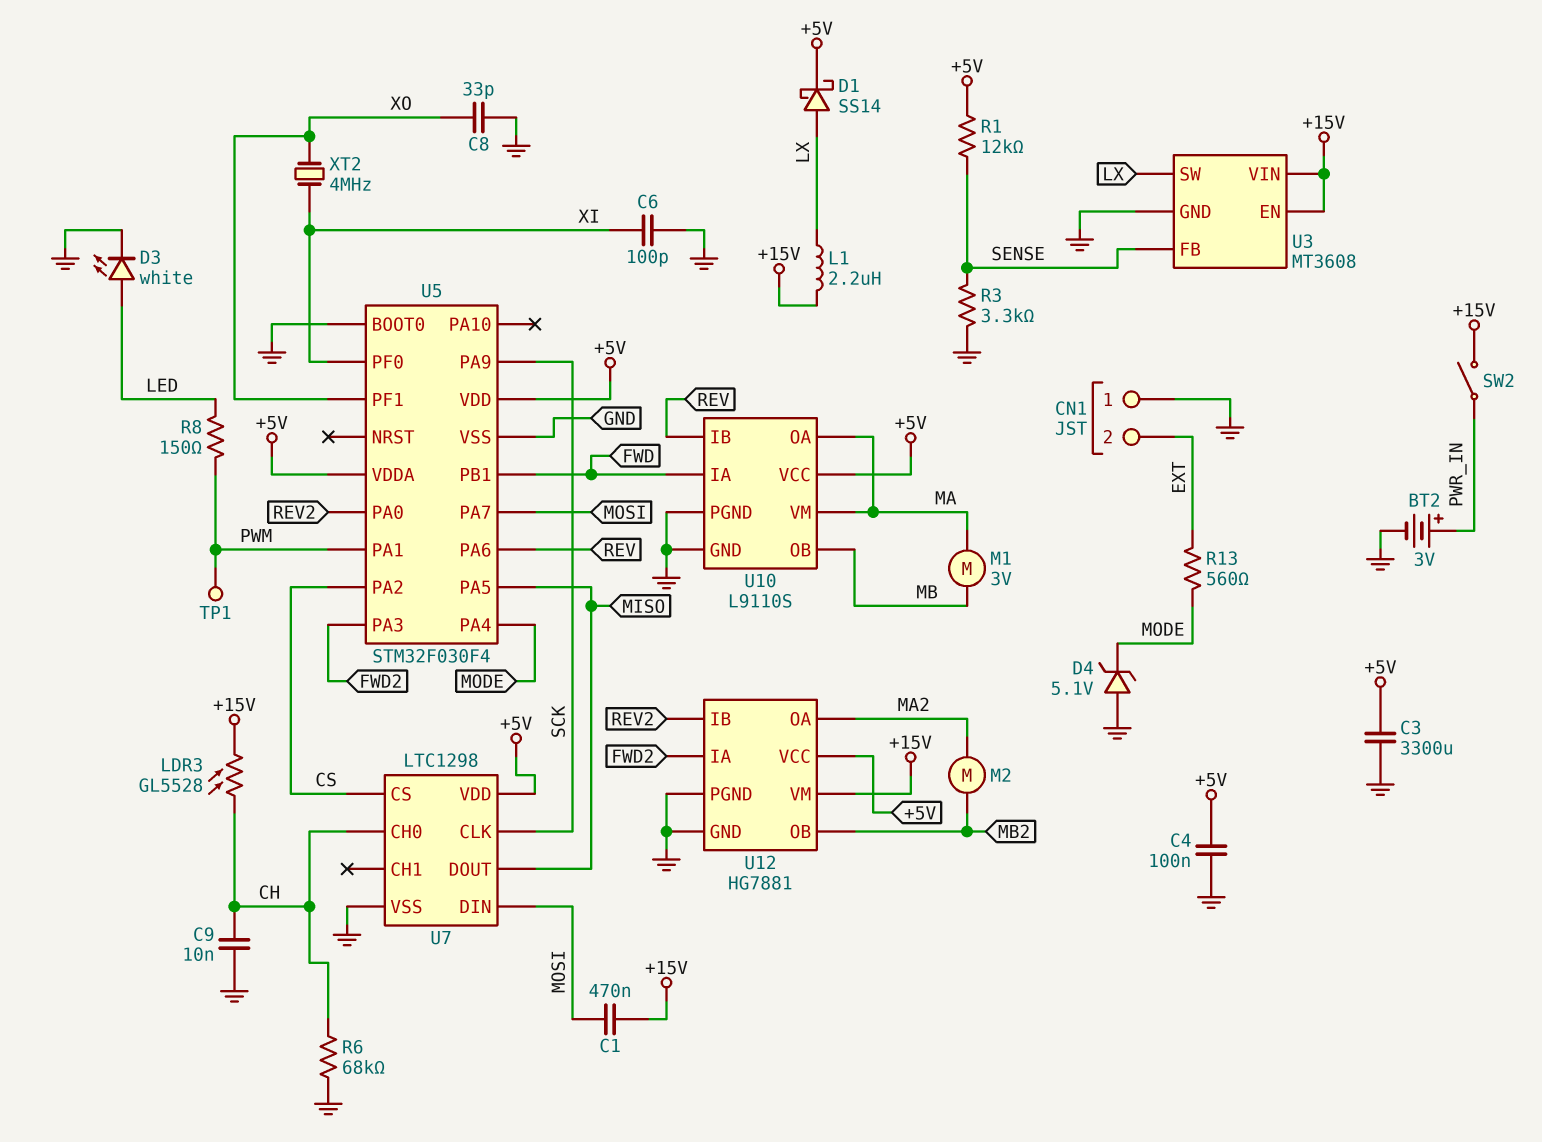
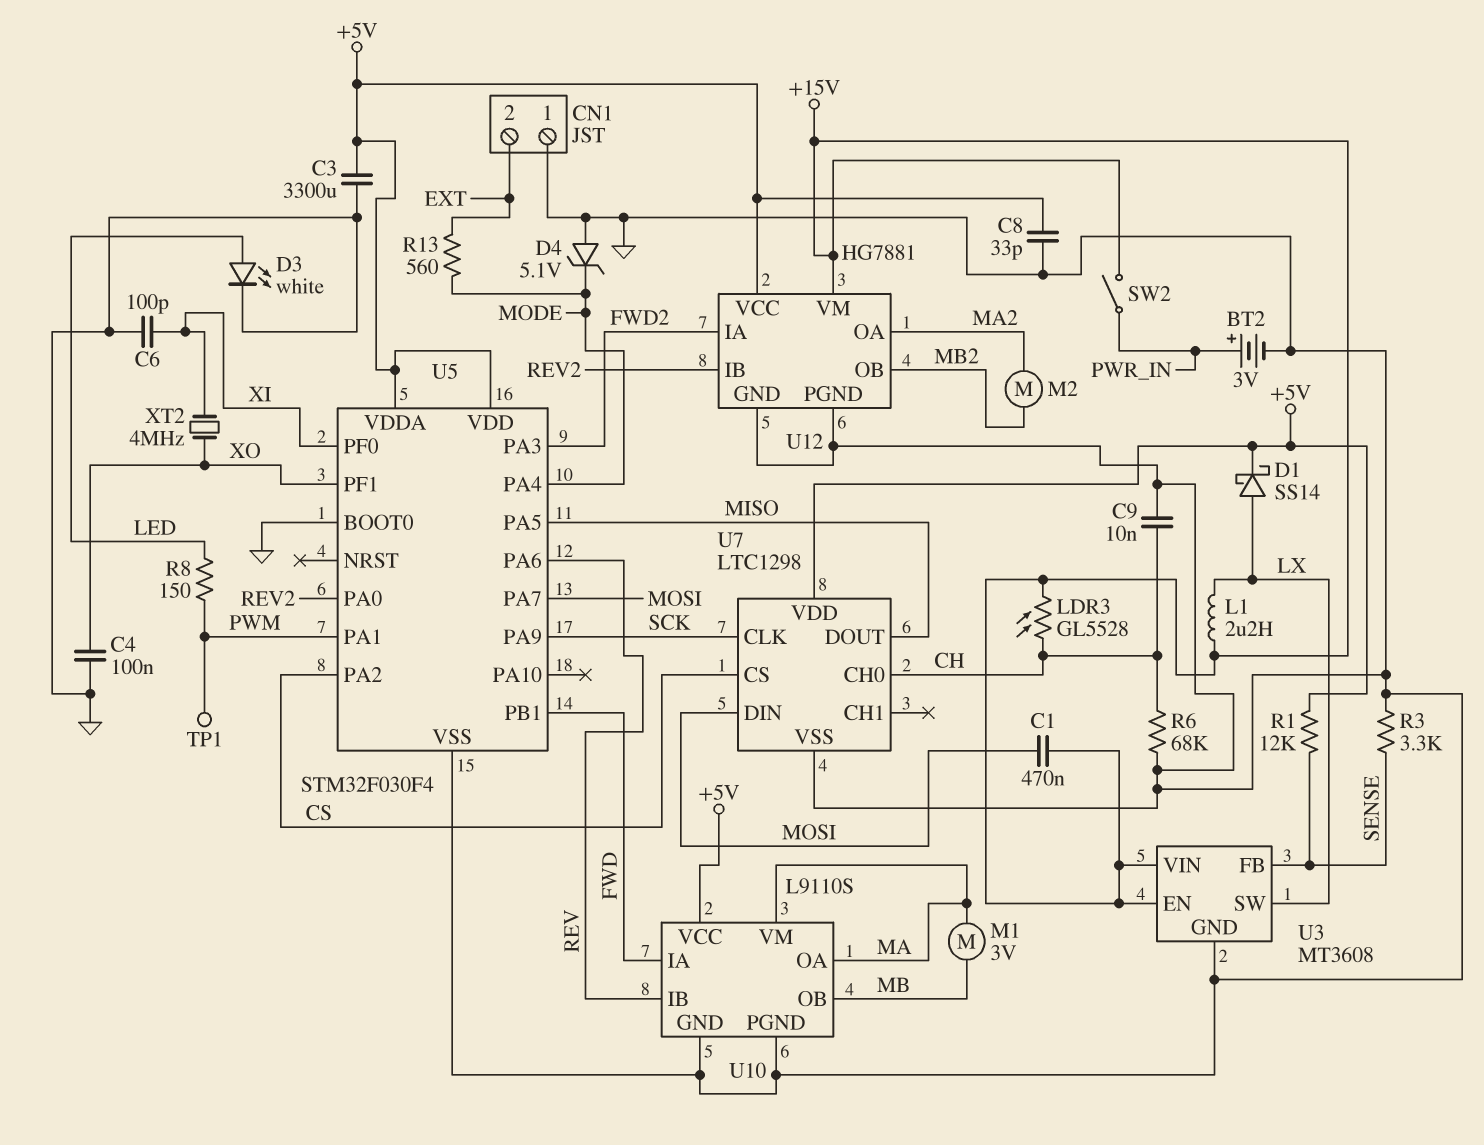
C4: 100nF (+5V, GND) -> 100nF (GND, XO)
C8: 33pF (GND, XO) -> 33pF (+5V, GND)

